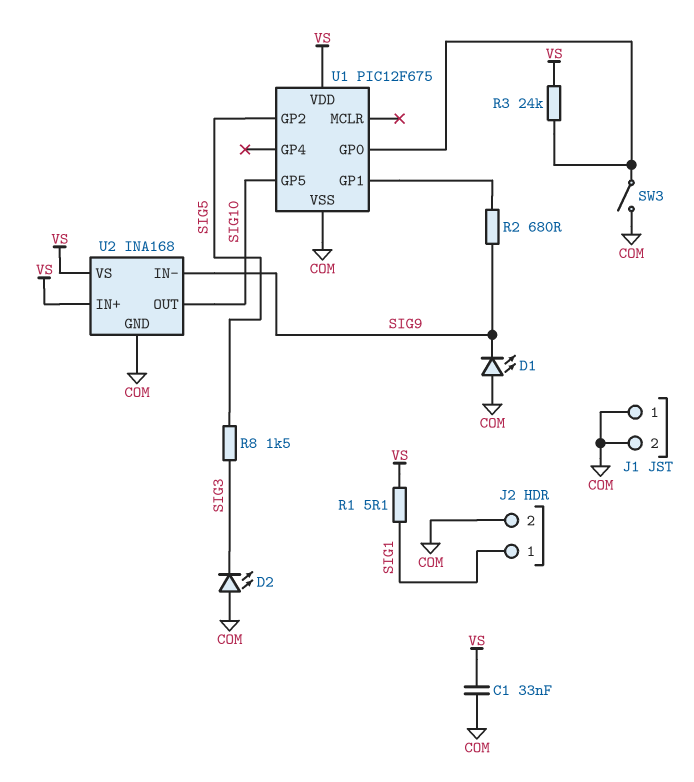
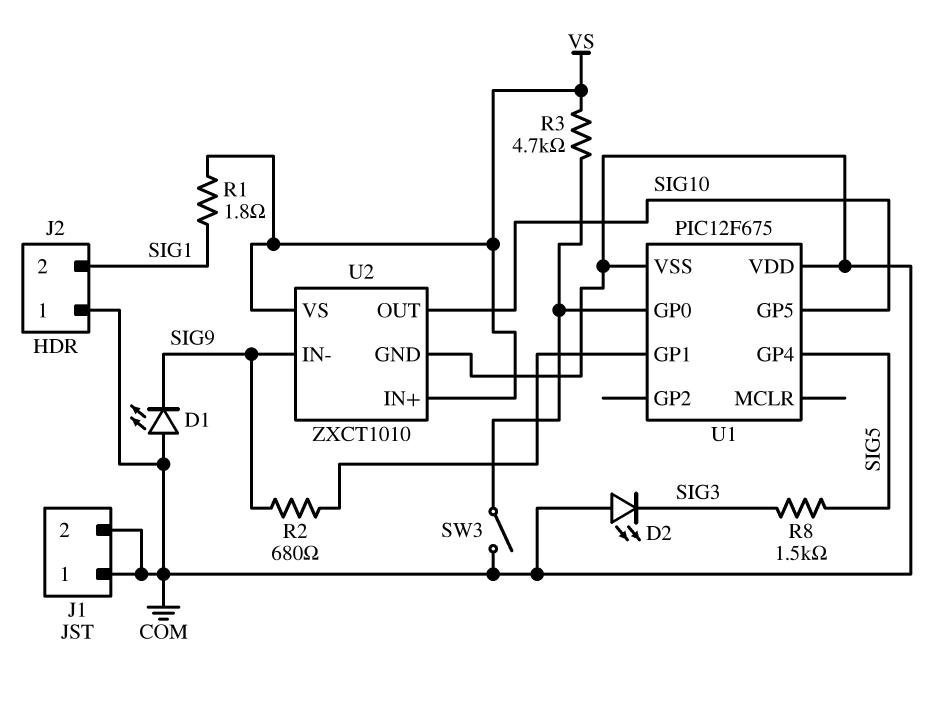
C1: 33nF (COM, VS) -> none
J2 pin 1: SIG1 -> COM
J2 pin 2: COM -> SIG1
R1: 5.1 (SIG1, VS) -> 1.8 (SIG1, VS)
R3: 24k (U1/GP0, VS) -> 4.7k (U1/GP0, VS)
U1 pin GP2: SIG5 -> none
U1 pin GP4: none -> SIG5
U1 pin VDD: VS -> COM
U2: INA168 -> ZXCT1010

